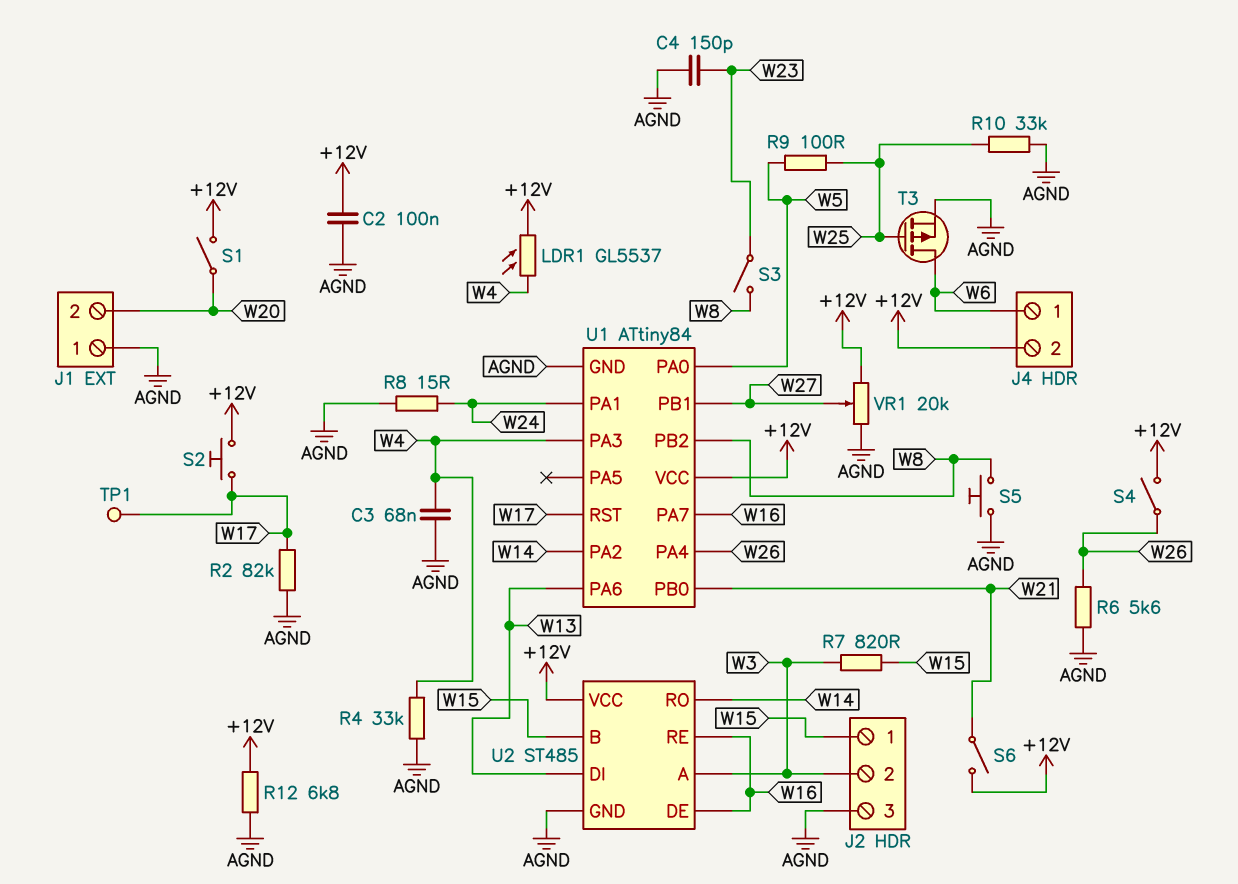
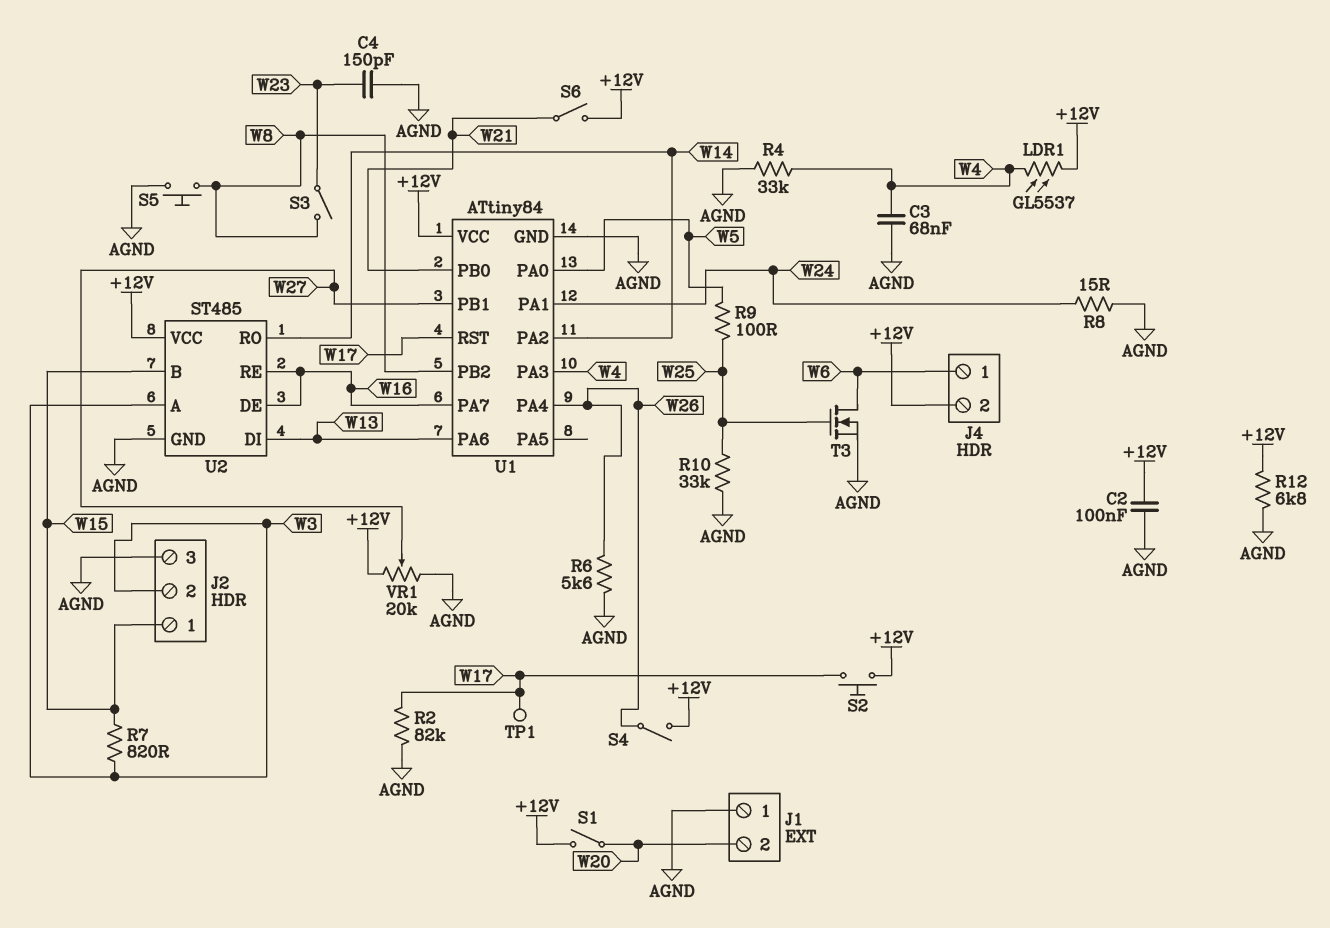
T3: PMOS (G W25, D W6, S AGND) -> NMOS (G W25, D W6, S AGND)

